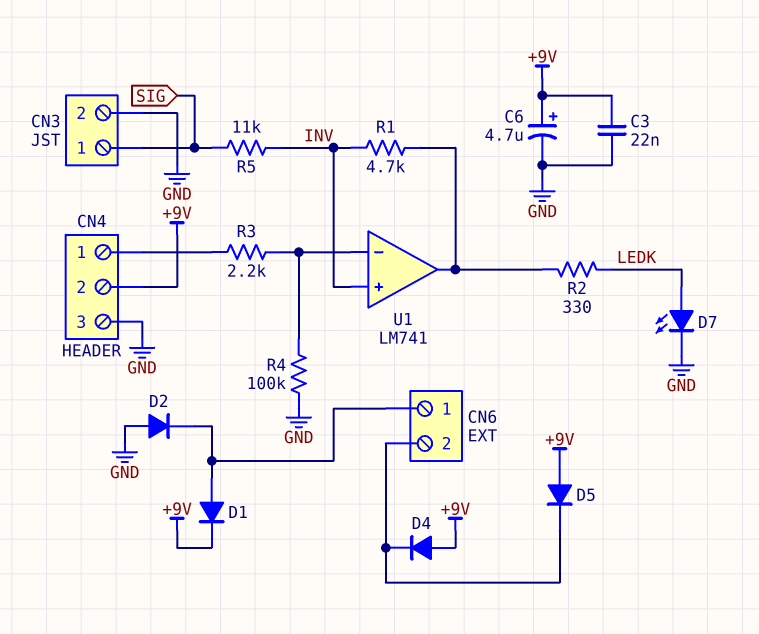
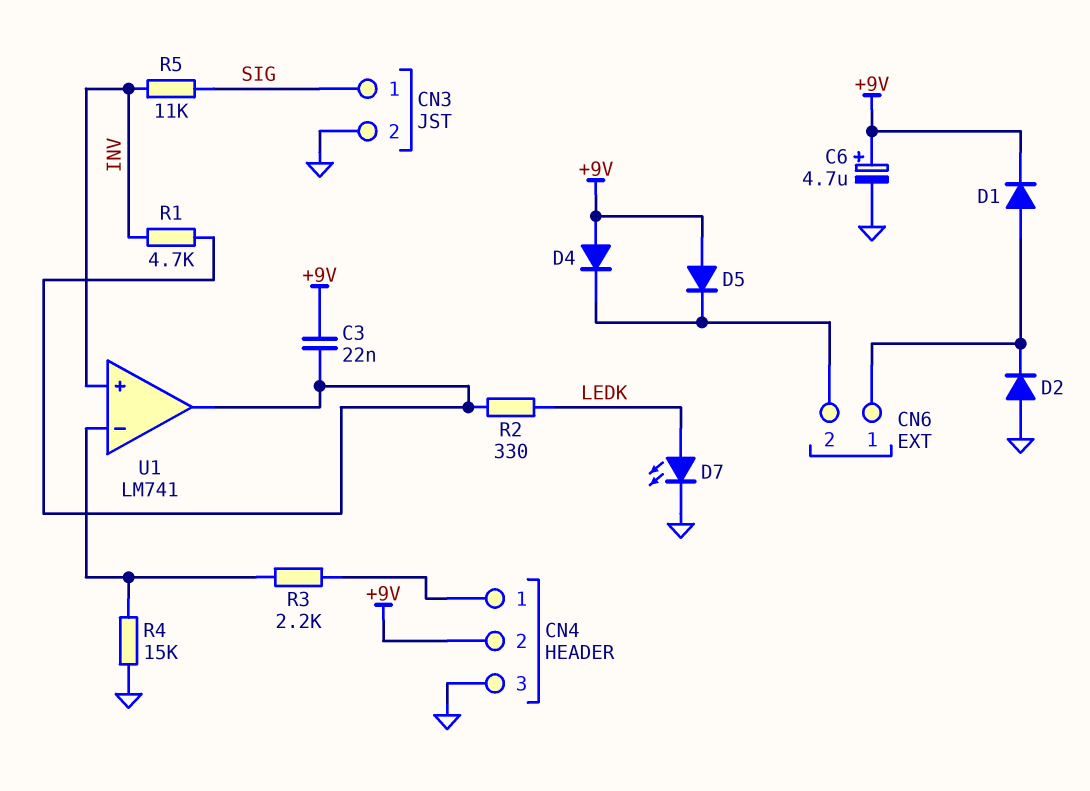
C3: 22nF (+9V, GND) -> 22nF (+9V, U1/out)
R4: 100k (GND, U1/in-) -> 15k (GND, U1/in-)

